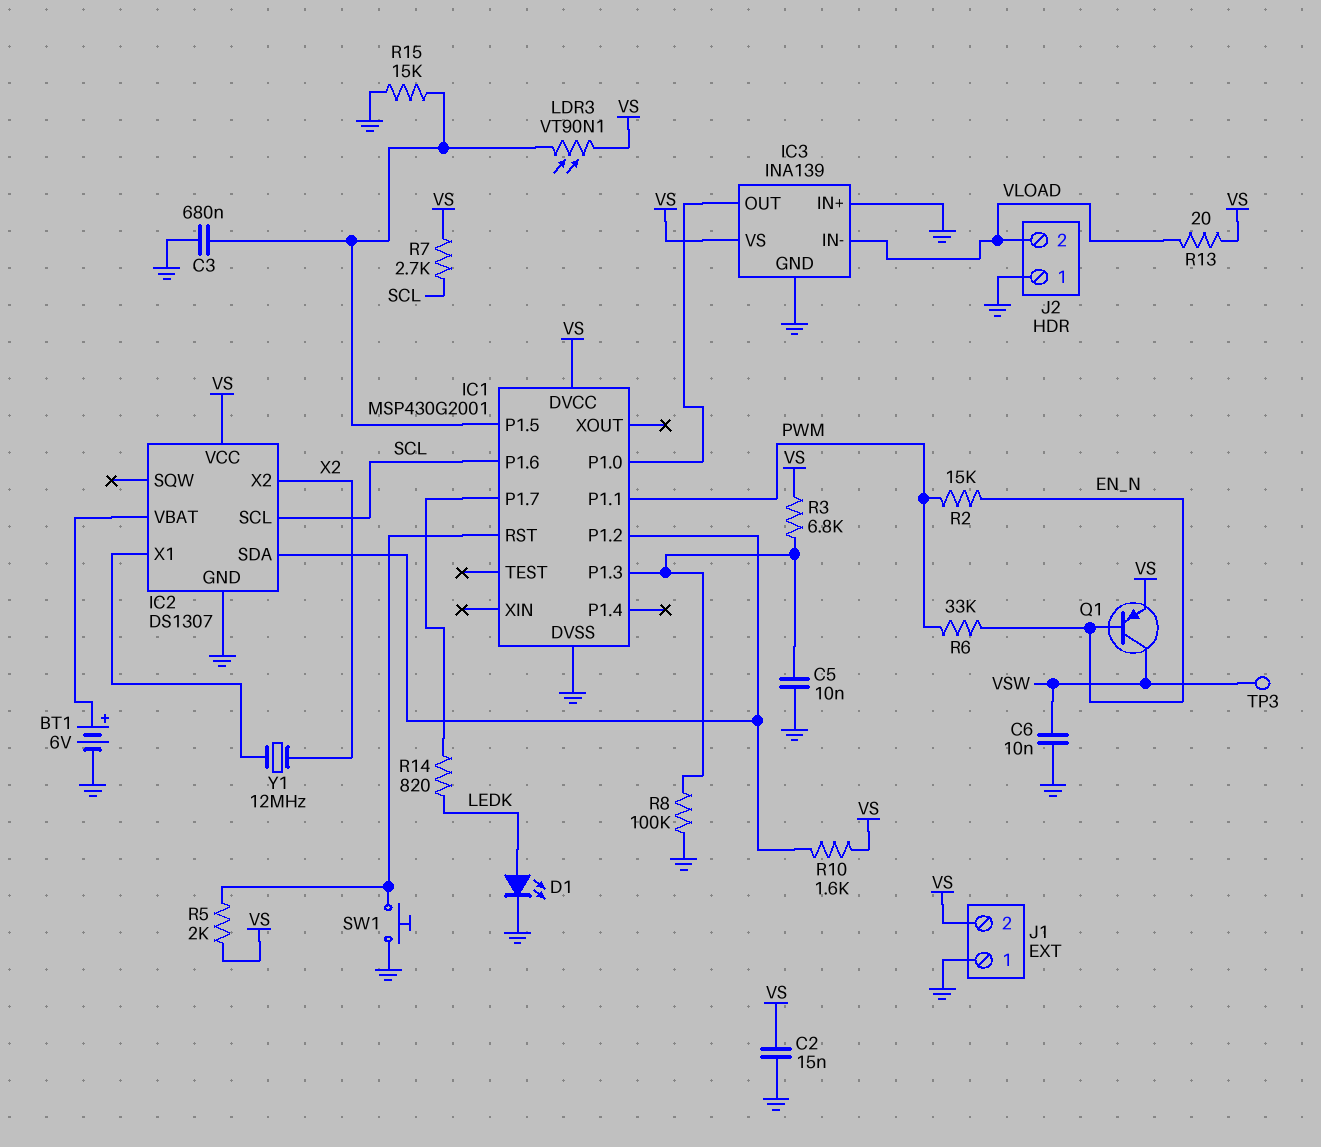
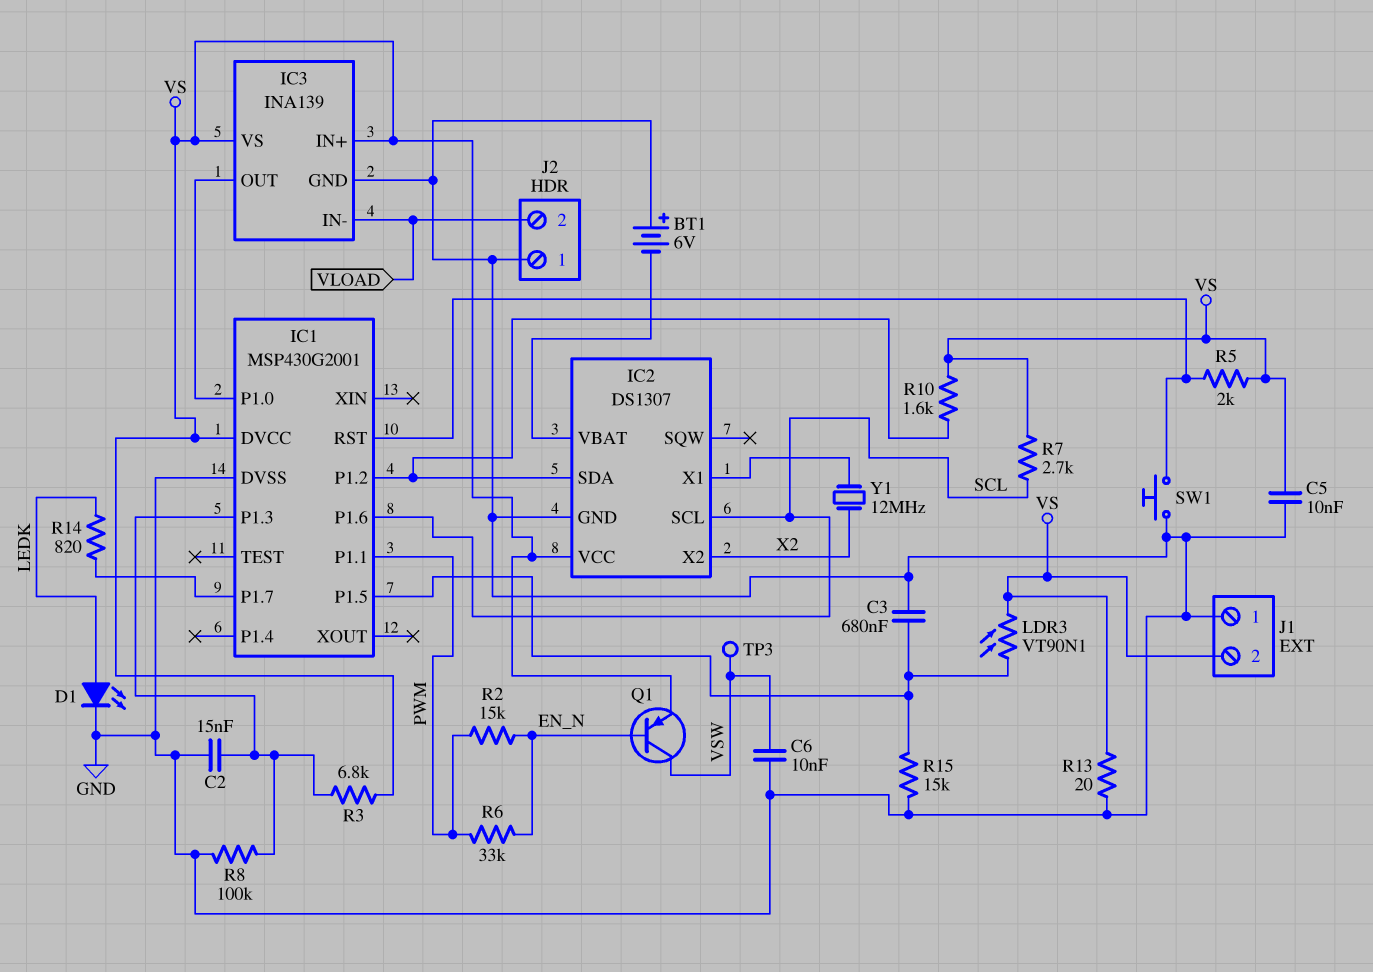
BT1: 6V (plus IC2/VBAT, minus GND) -> 6V (plus GND, minus IC2/VBAT)
C2: 15nF (GND, VS) -> 15nF (GND, IC1/P1.3)
C5: 10nF (GND, IC1/P1.3) -> 10nF (GND, VS)
IC3 pin IN+: GND -> VS
R13: 20 (VLOAD, VS) -> 20 (GND, VS)

